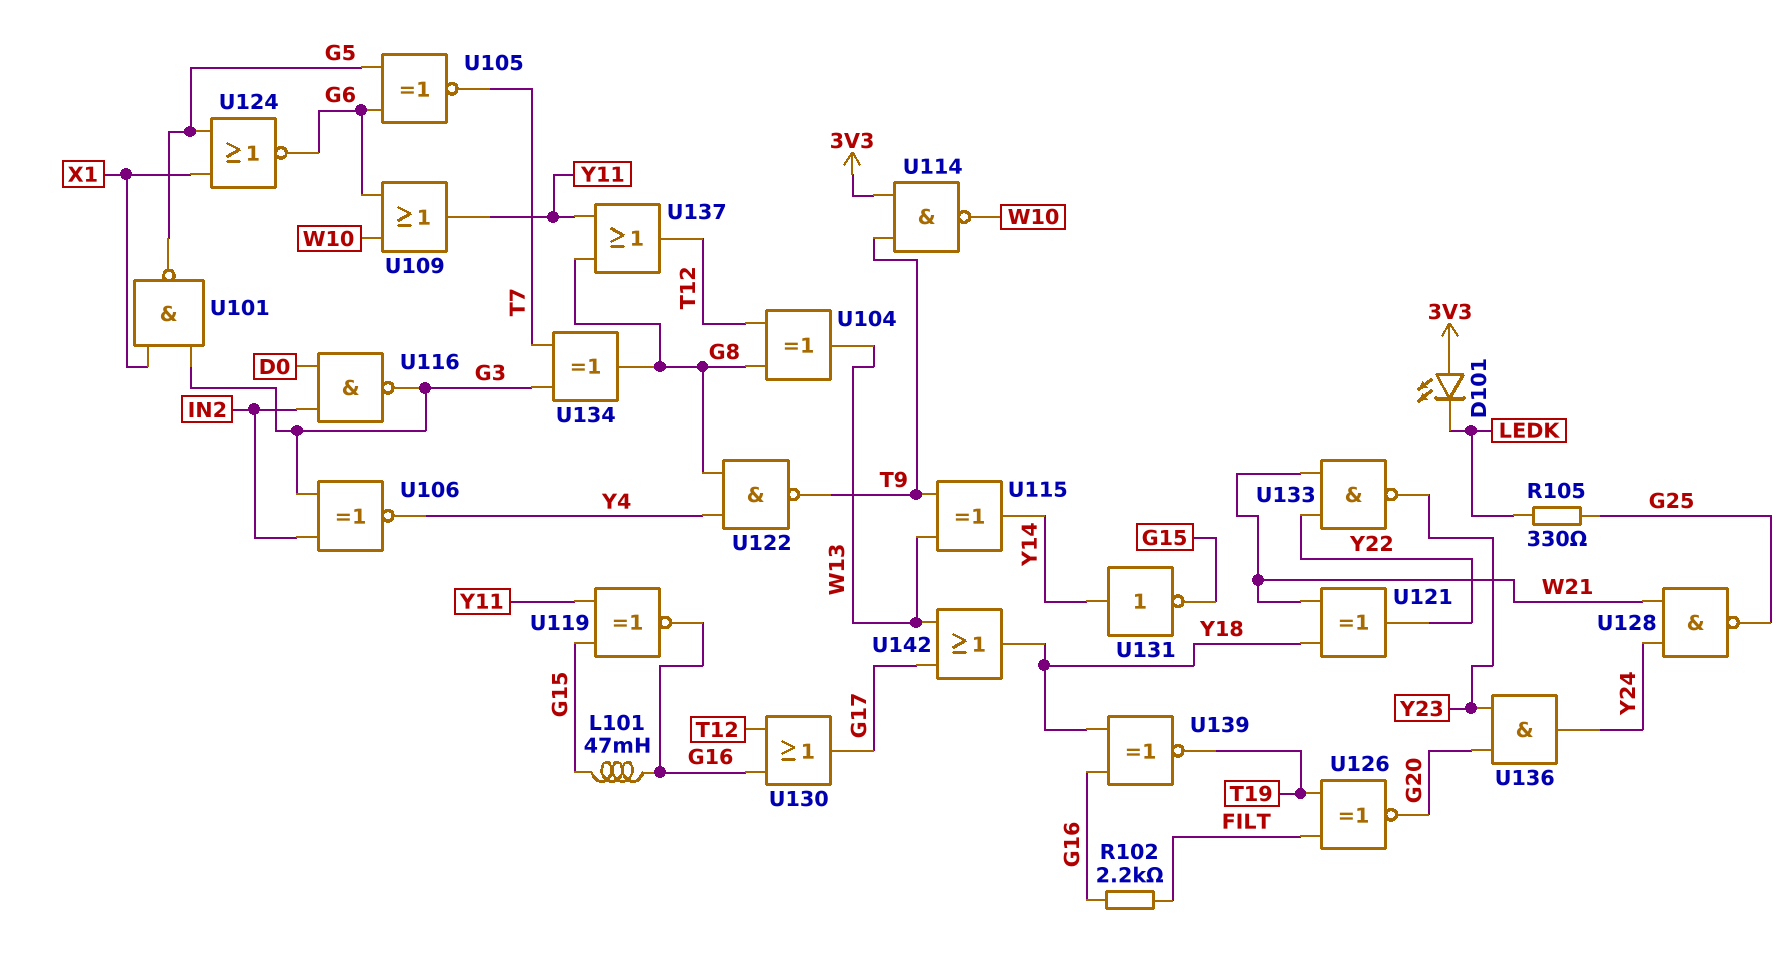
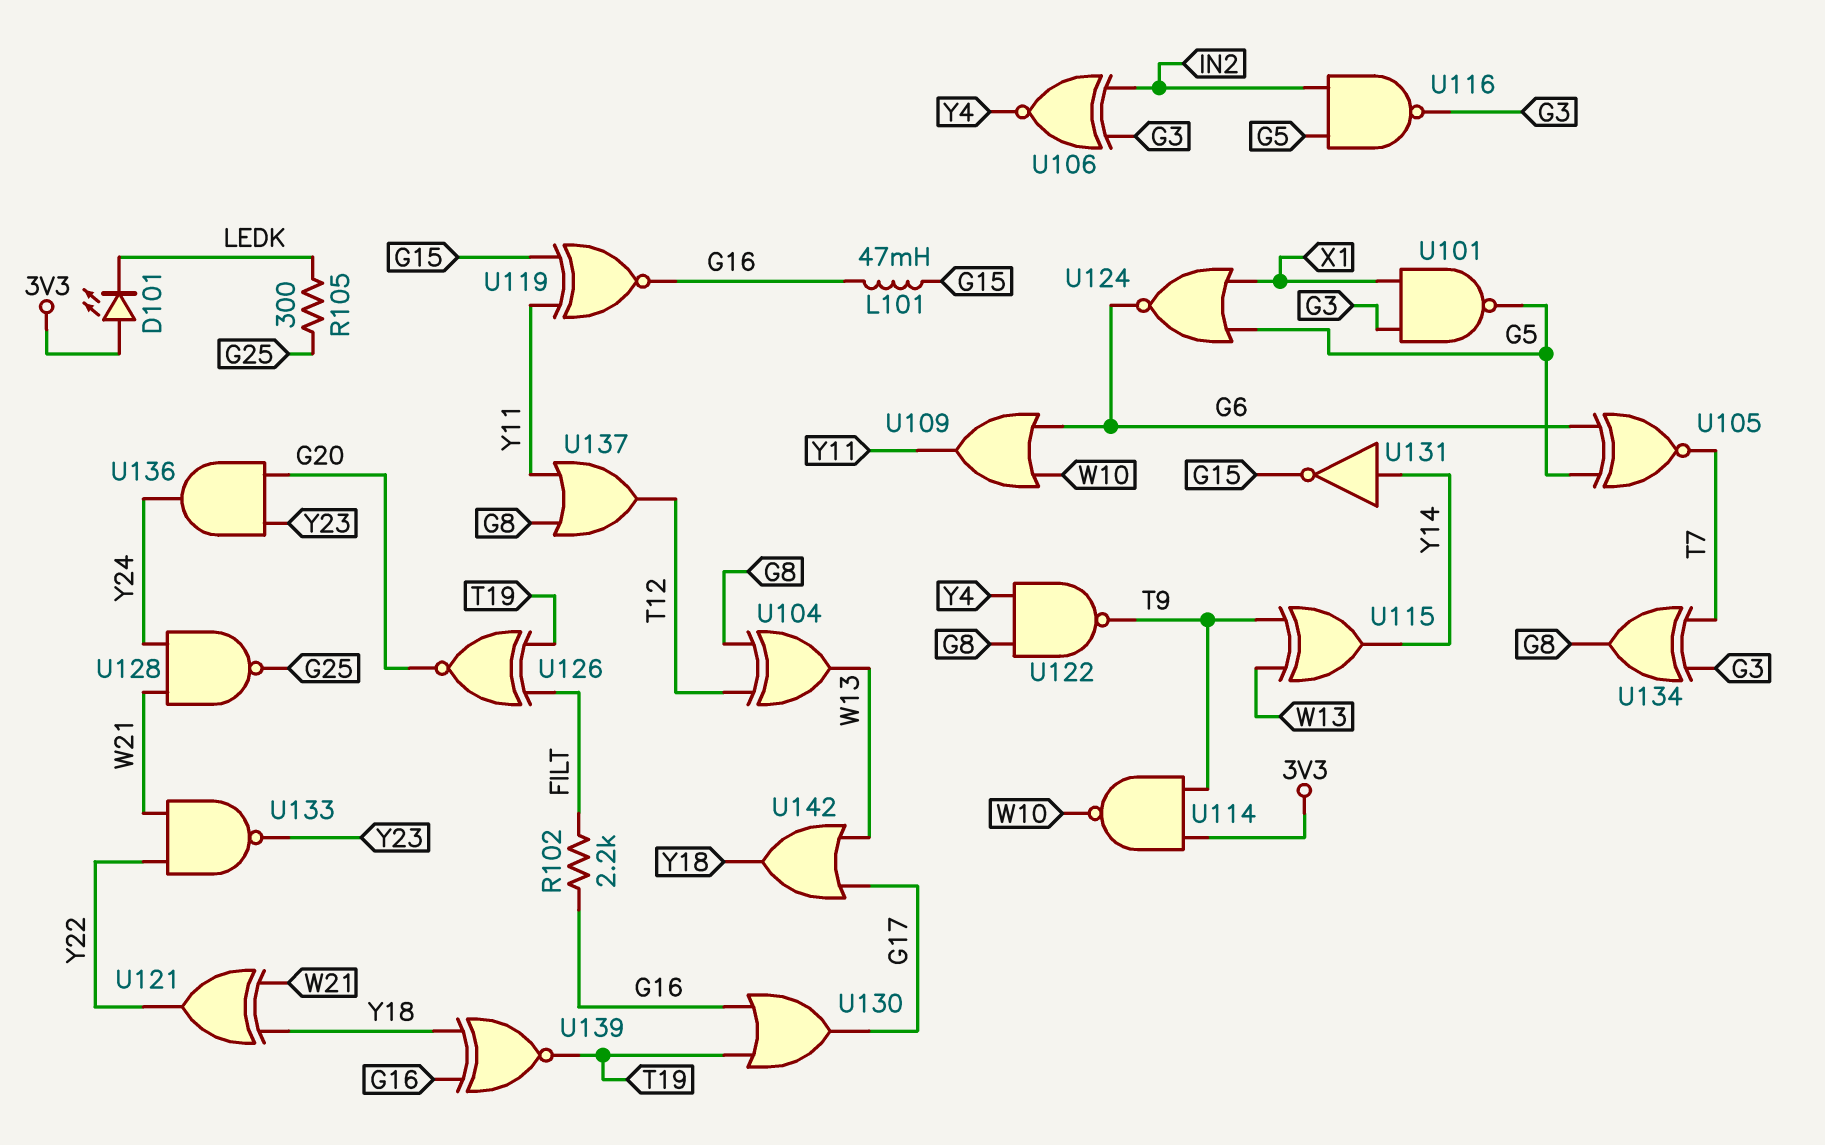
R105: 330 (G25, LEDK) -> 300 (G25, LEDK)
U116: NAND (in D0, in IN2, out G3) -> NAND (in G5, in IN2, out G3)
U130: OR (in G16, in T12, out G17) -> OR (in G16, in T19, out G17)

